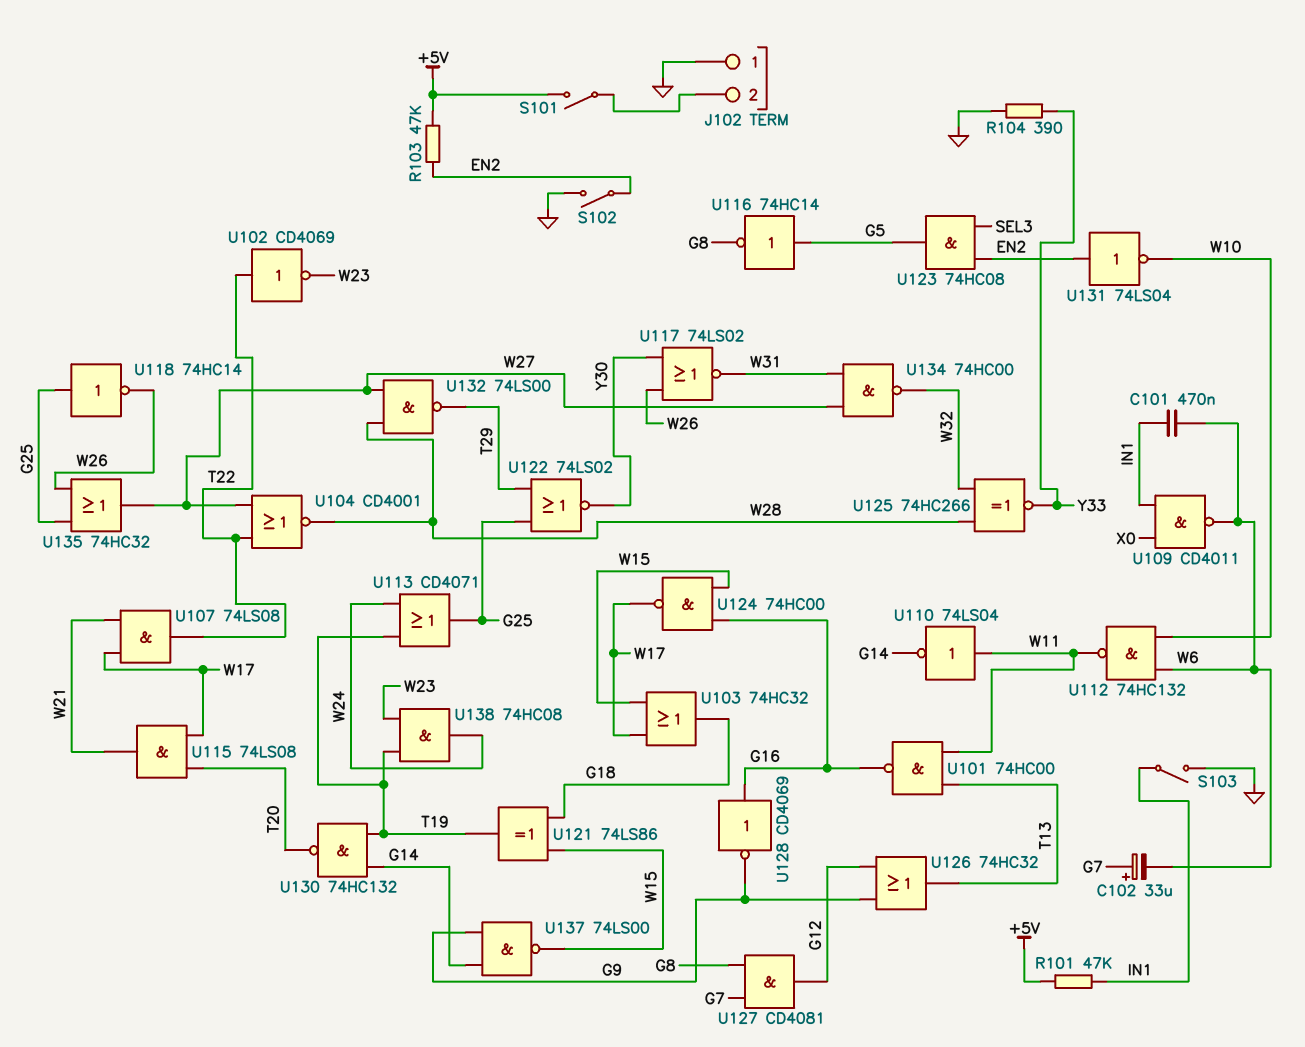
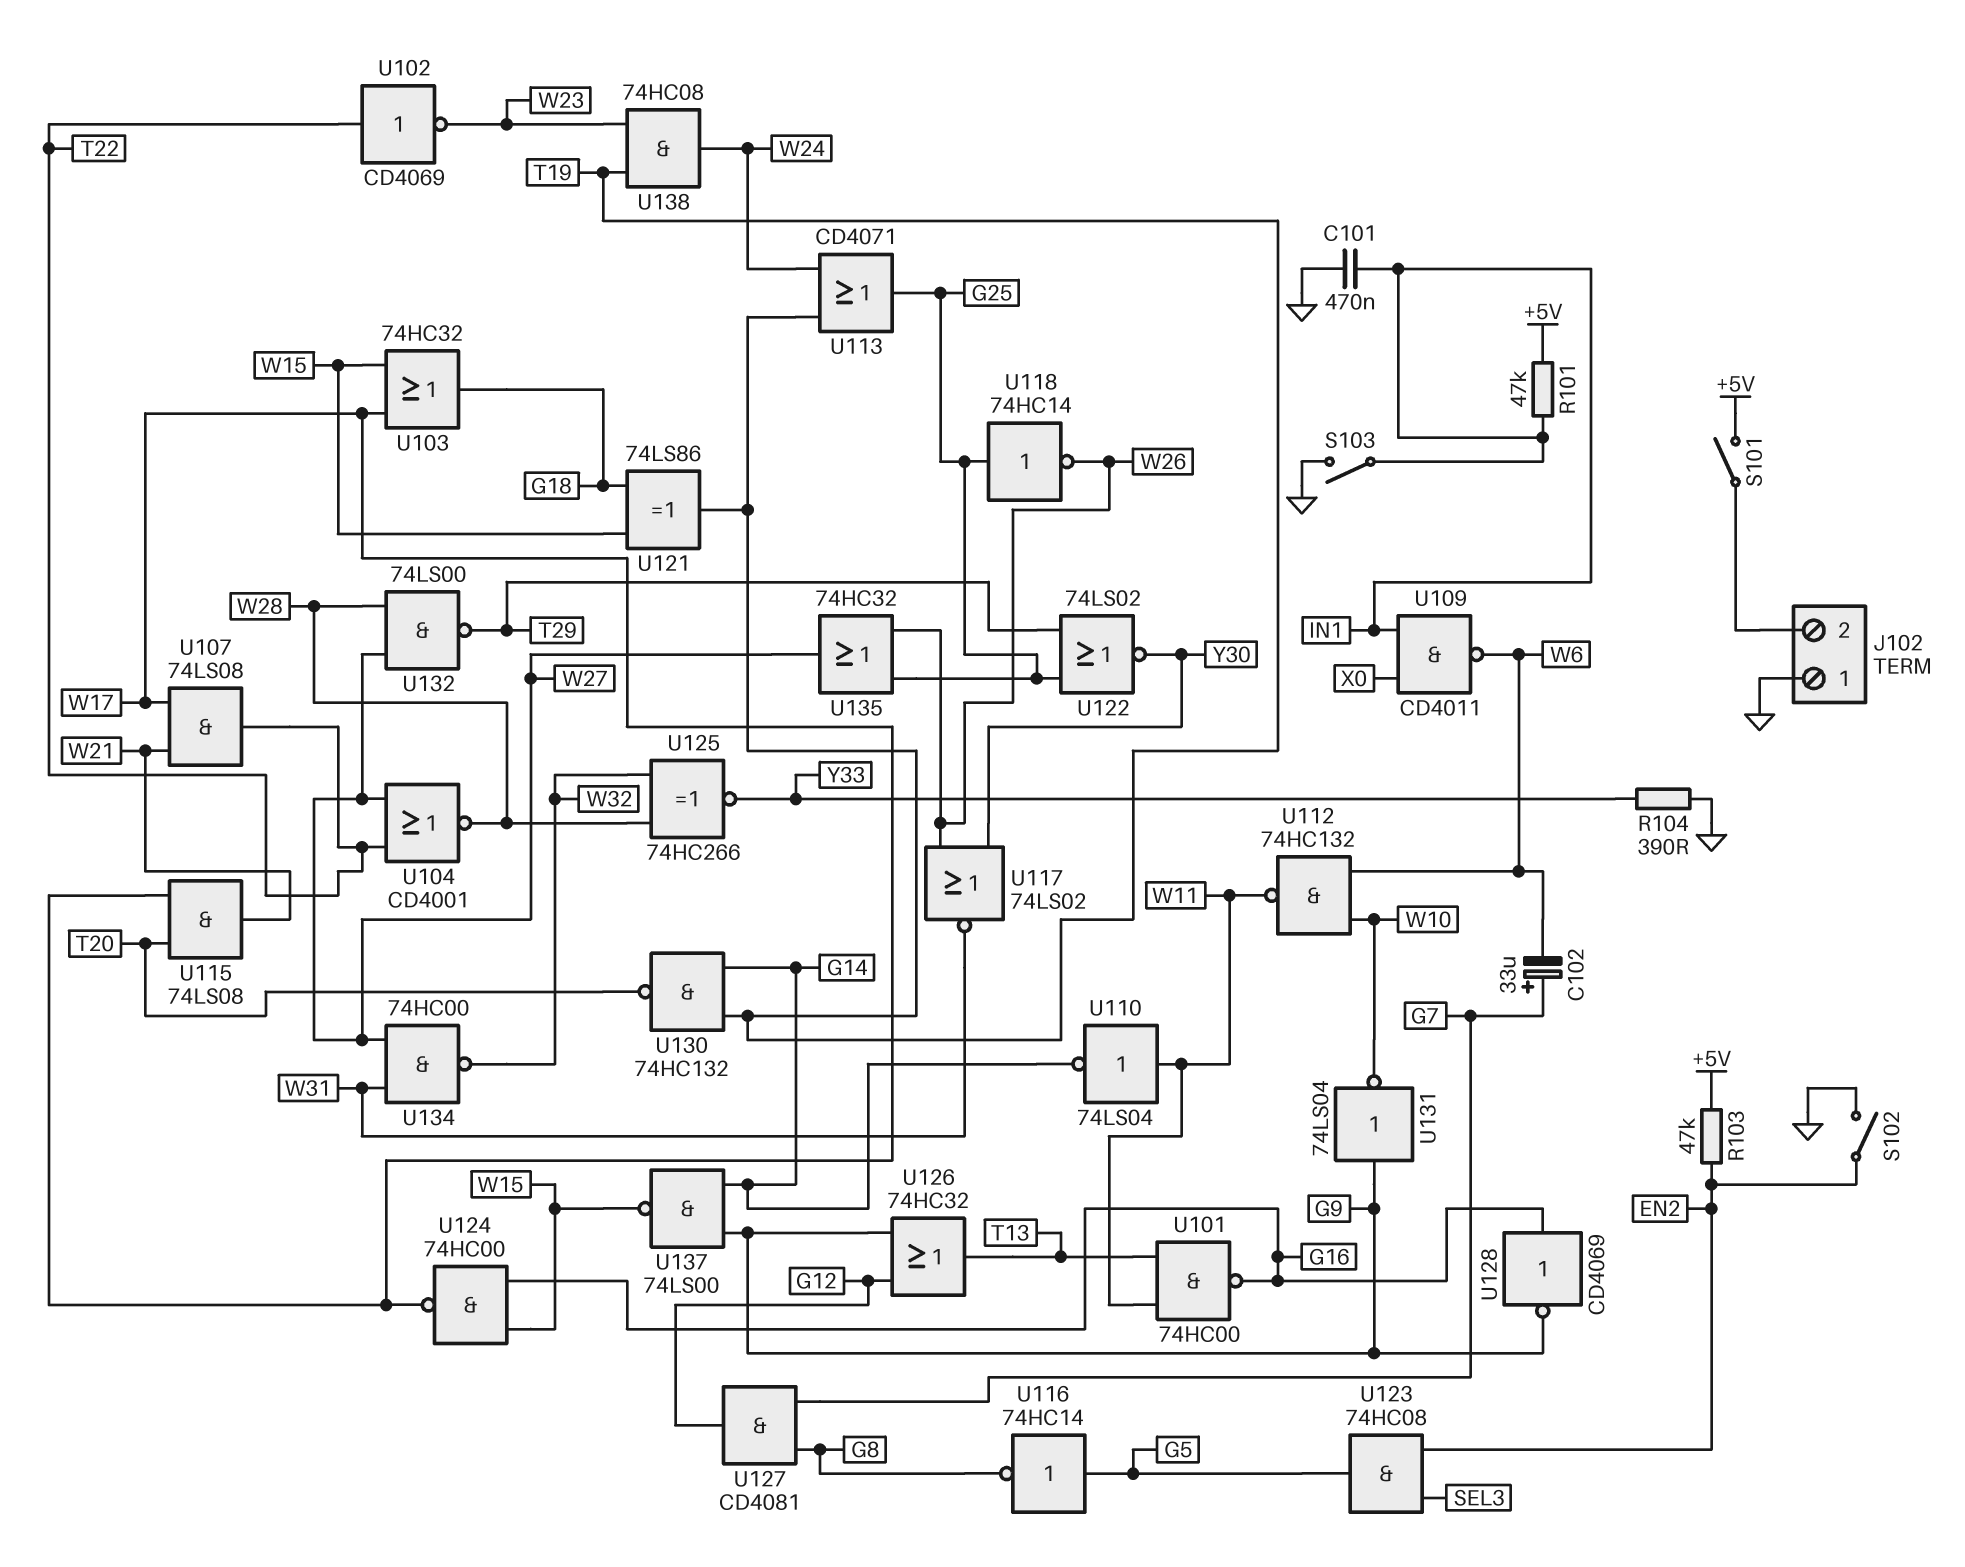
C101: 470nF (IN1, W6) -> 470nF (GND, IN1)
U131: NOT 74LS04 (in EN2, out W10) -> NOT 74LS04 (in G9, out W10)

